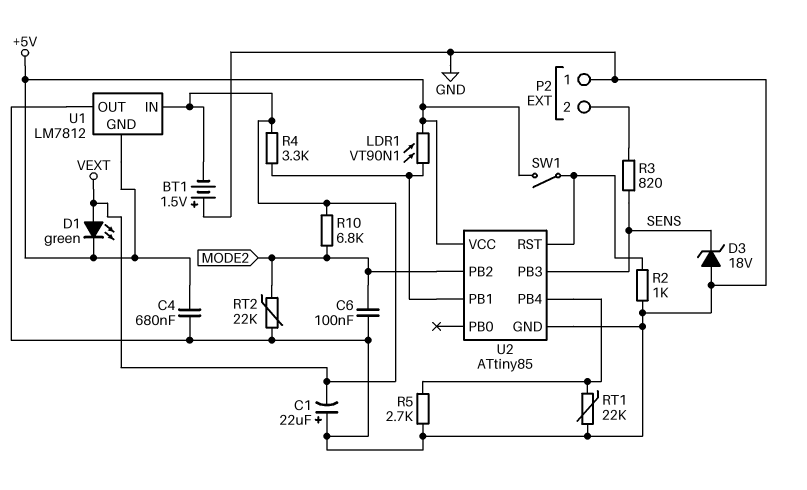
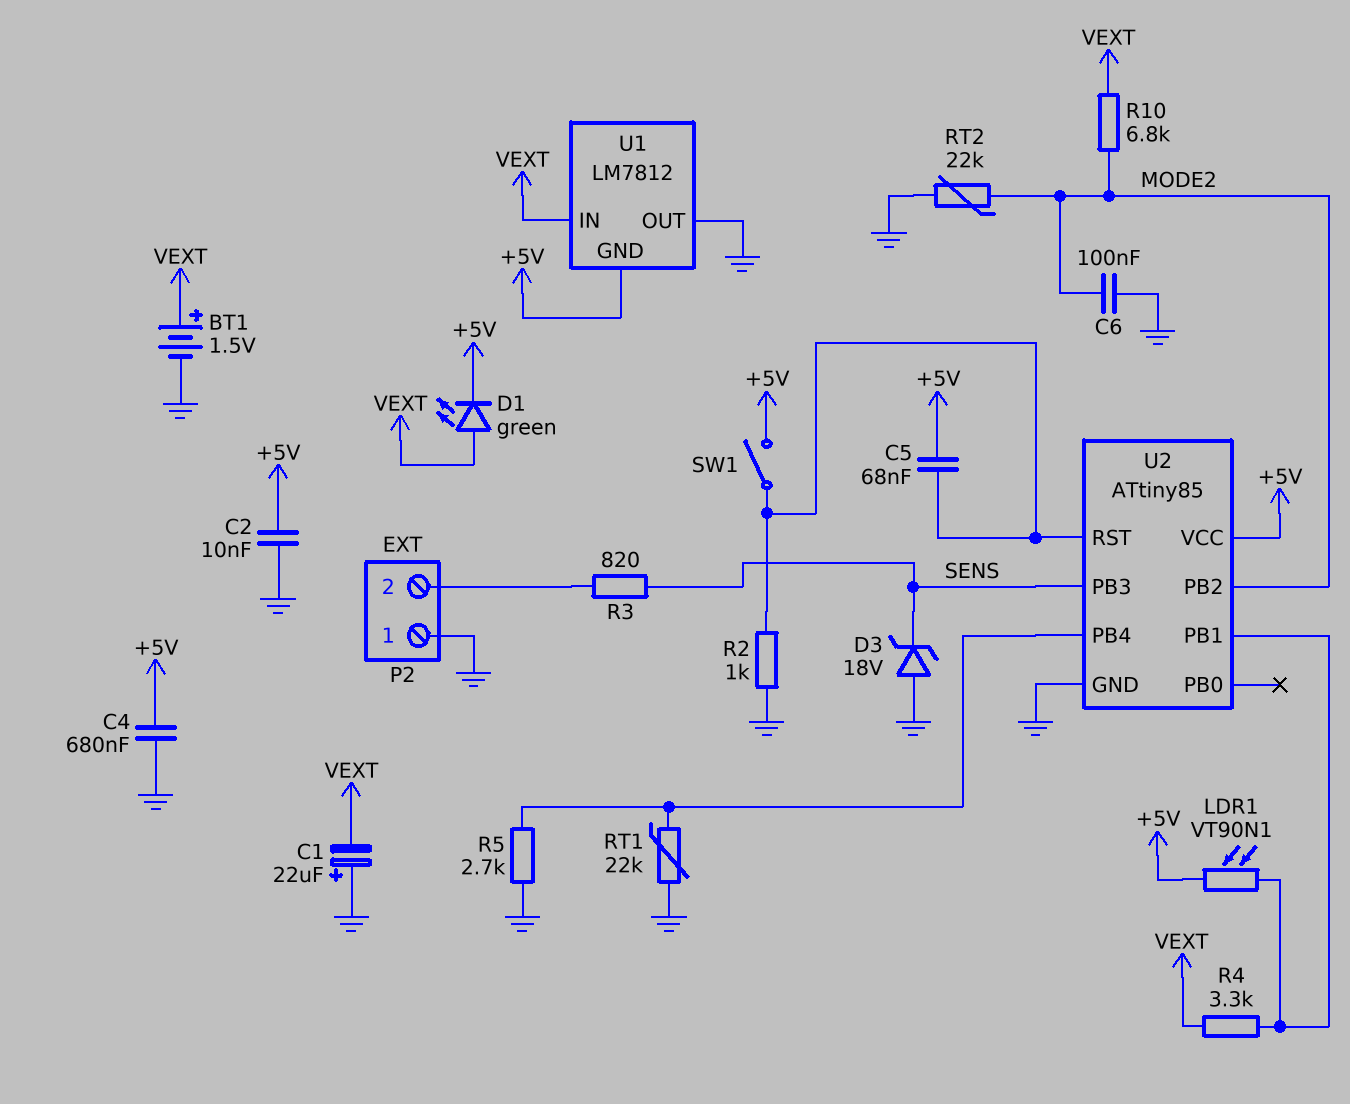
BT1: 1.5V (plus GND, minus VEXT) -> 1.5V (plus VEXT, minus GND)
C2: none -> 10nF (+5V, GND)
C5: none -> 68nF (+5V, U2/RST)

